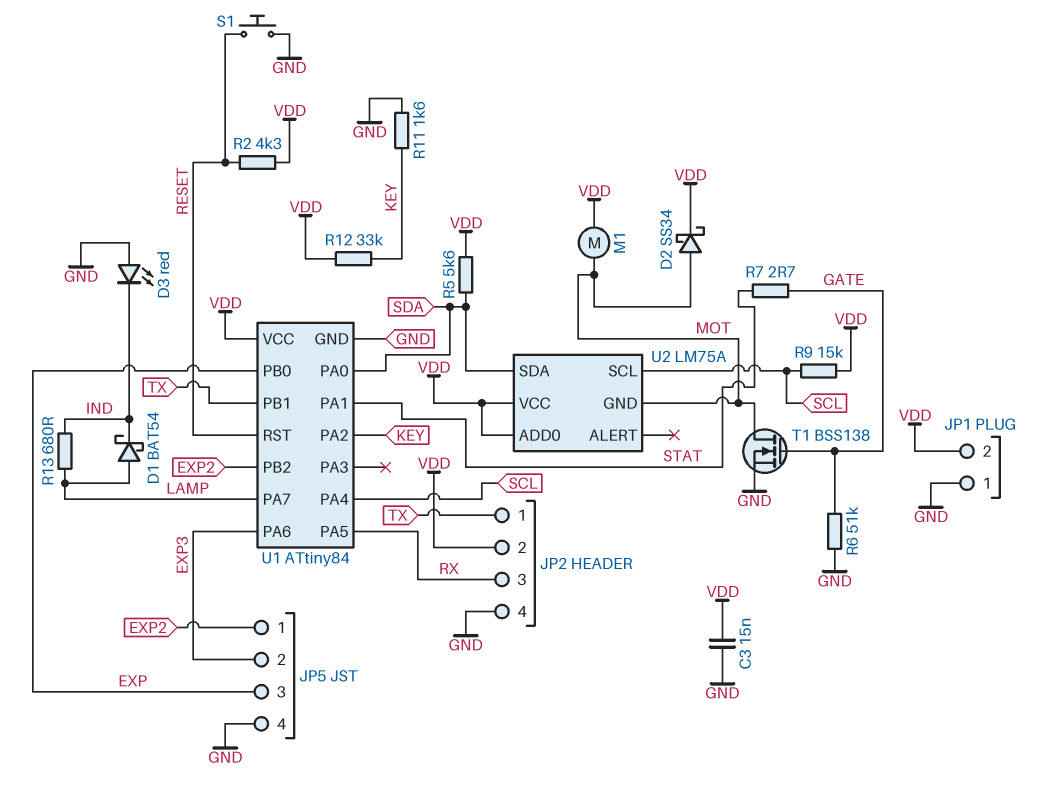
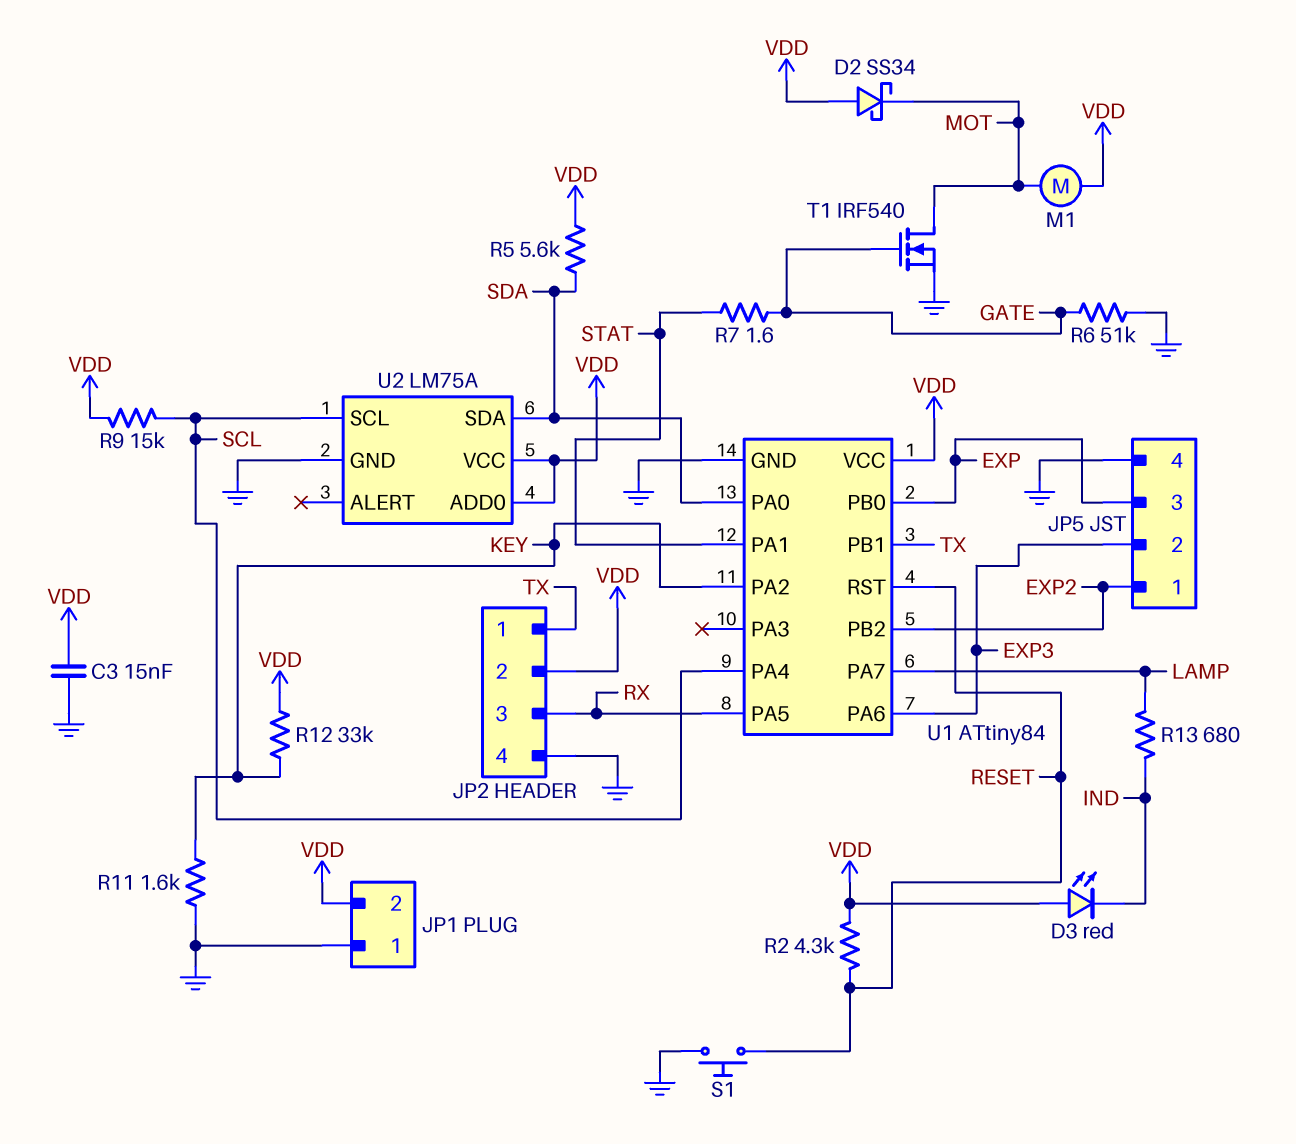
D1: schottky BAT54 (A LAMP, K IND) -> none
D2: schottky SS34 (A MOT, K VDD) -> schottky SS34 (A VDD, K MOT)
D3: LED red (A GND, K IND) -> LED red (A VDD, K IND)
R7: 2.7 (GATE, STAT) -> 1.6 (GATE, STAT)
T1: NMOS BSS138 (G GATE, D MOT, S GND) -> NMOS IRF540 (G GATE, D MOT, S GND)
U2 pin GND: MOT -> GND

